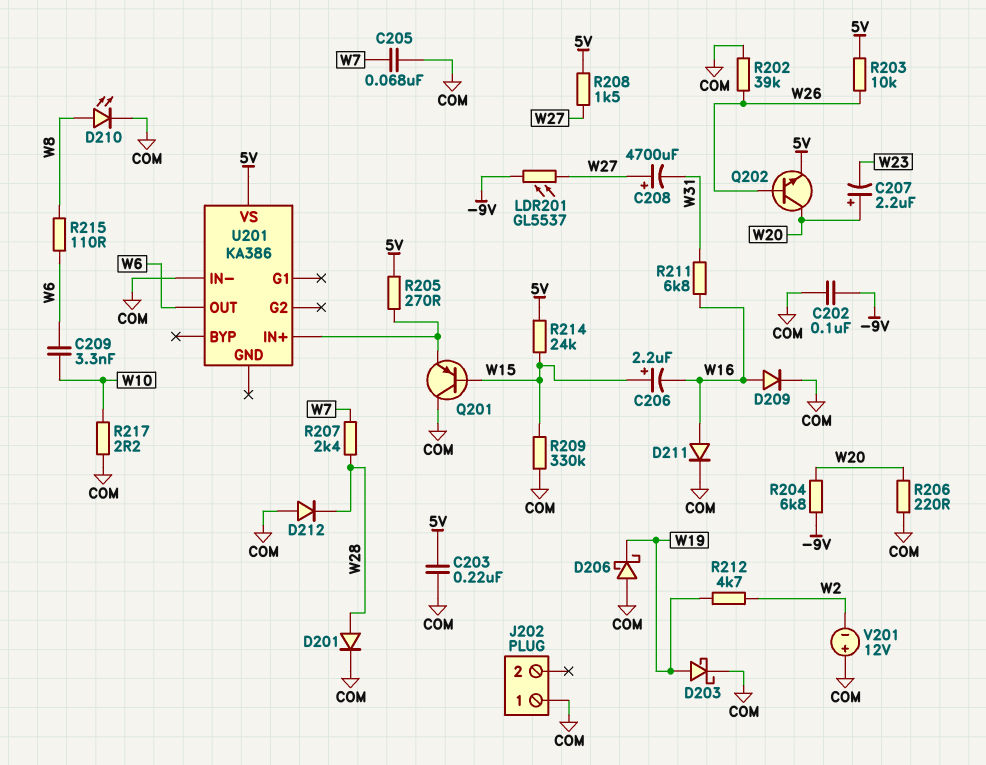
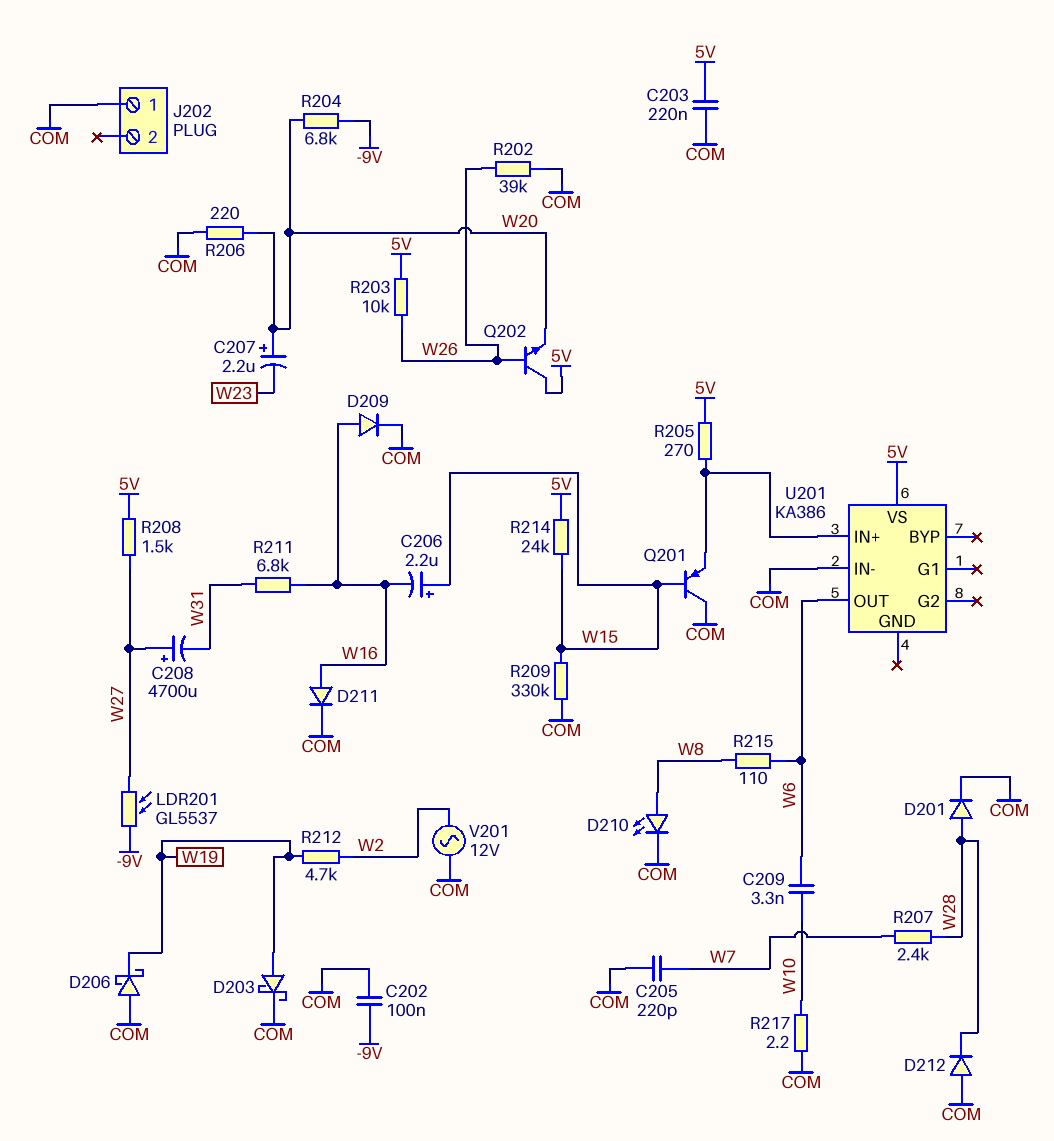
C205: 68nF (COM, W7) -> 220pF (COM, W7)
Q202: NPN (B W26, C W20, E 5V) -> NPN (B W26, C 5V, E W20)
V201: 12V (plus COM, minus W2) -> AC 12V (COM, W2)

